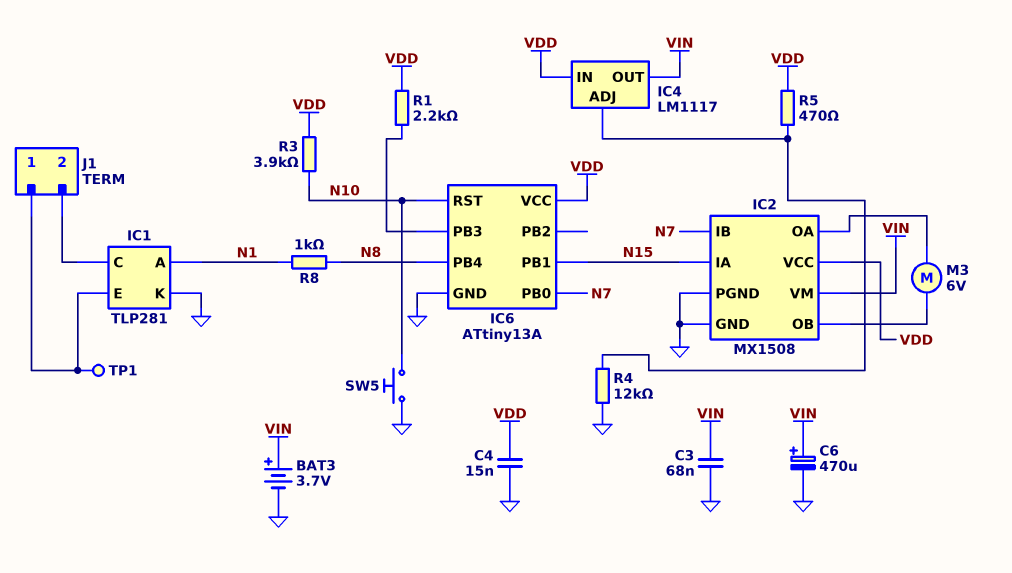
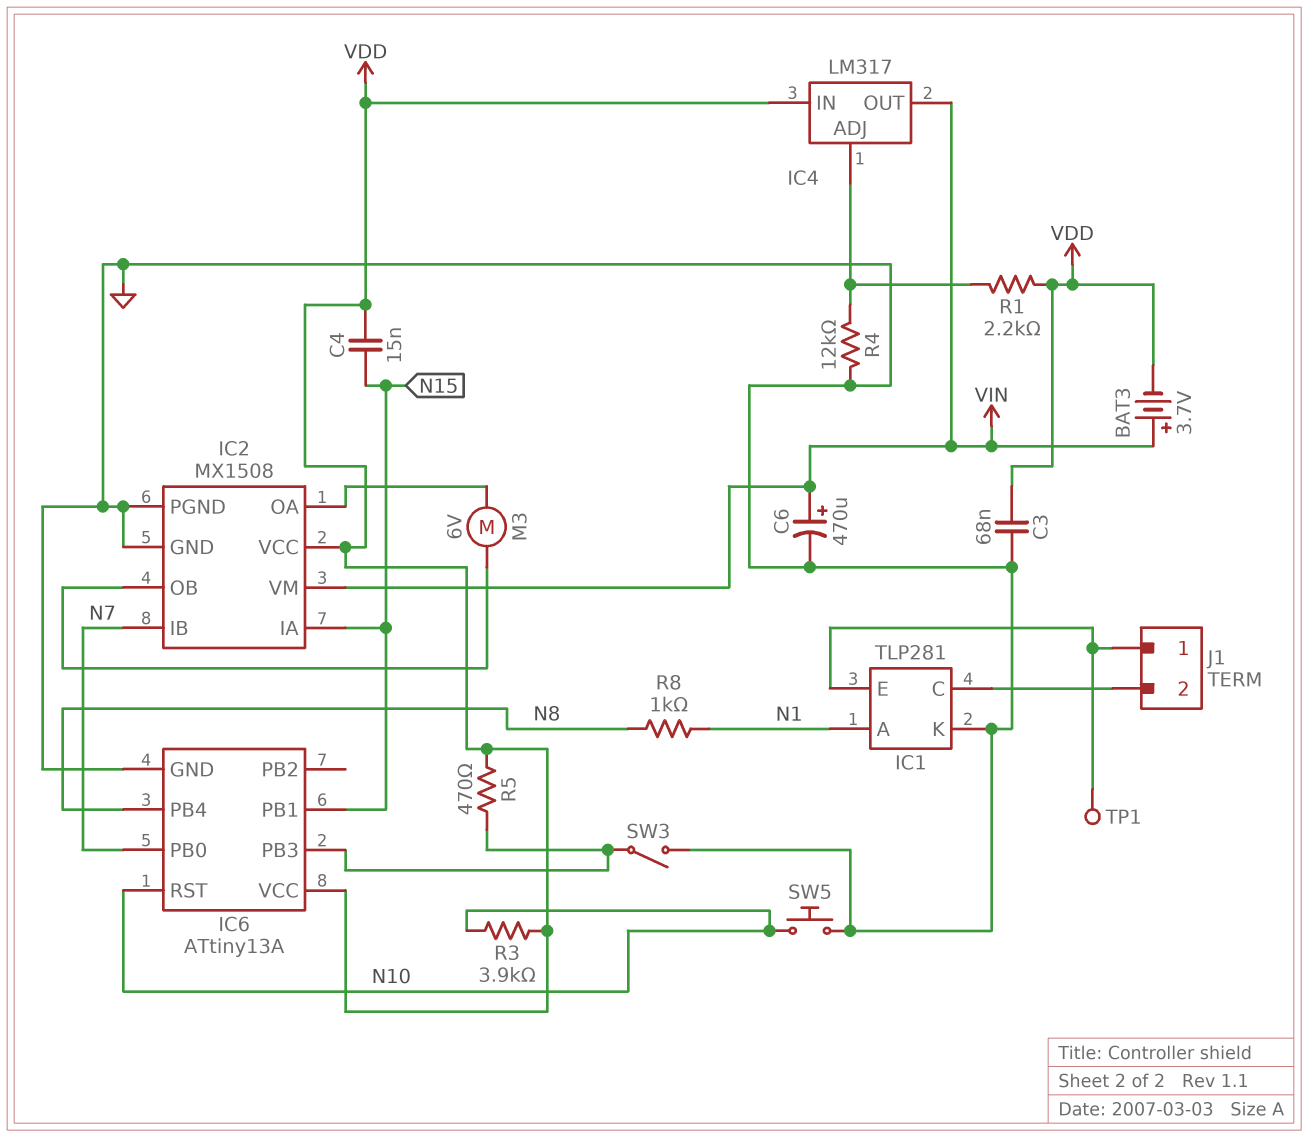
BAT3: 3.7V (plus VIN, minus GND) -> 3.7V (plus VIN, minus VDD)
C3: 68nF (GND, VIN) -> 68nF (GND, VDD)
C4: 15nF (GND, VDD) -> 15nF (N15, VDD)
IC4: LM1117 -> LM317
R1: 2.2k (IC6/PB3, VDD) -> 2.2k (IC4/ADJ, VDD)
R5: 470 (IC4/ADJ, VDD) -> 470 (IC6/PB3, VDD)
SW3: none -> switch (GND, IC6/PB3)

